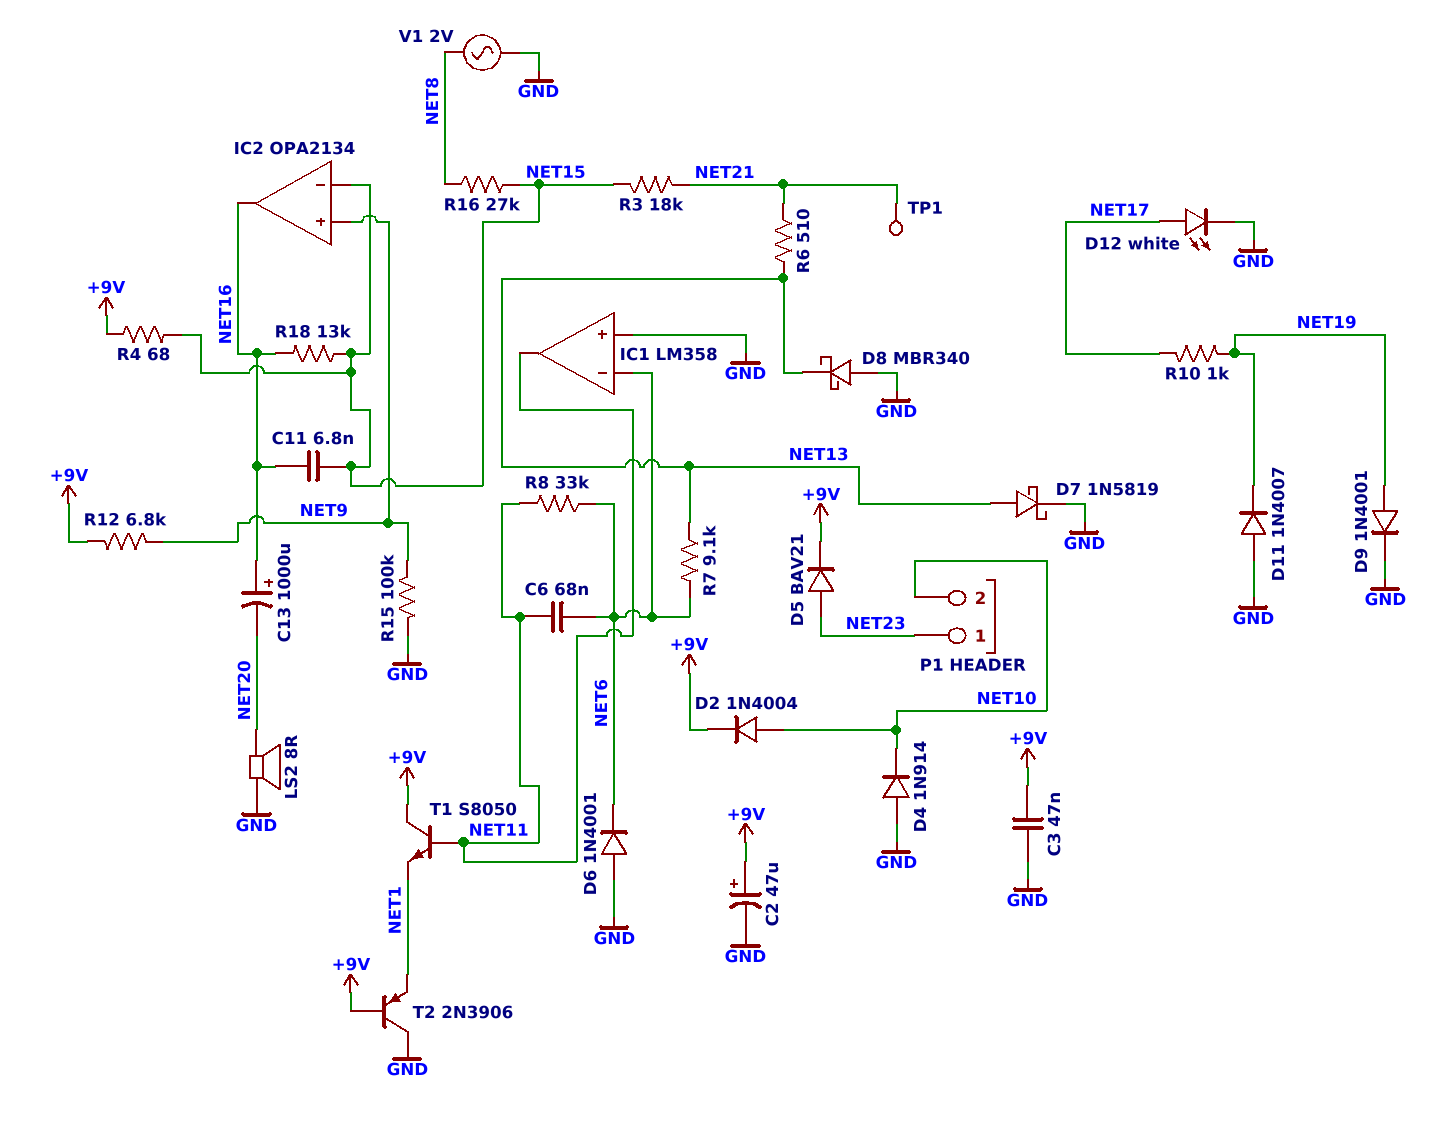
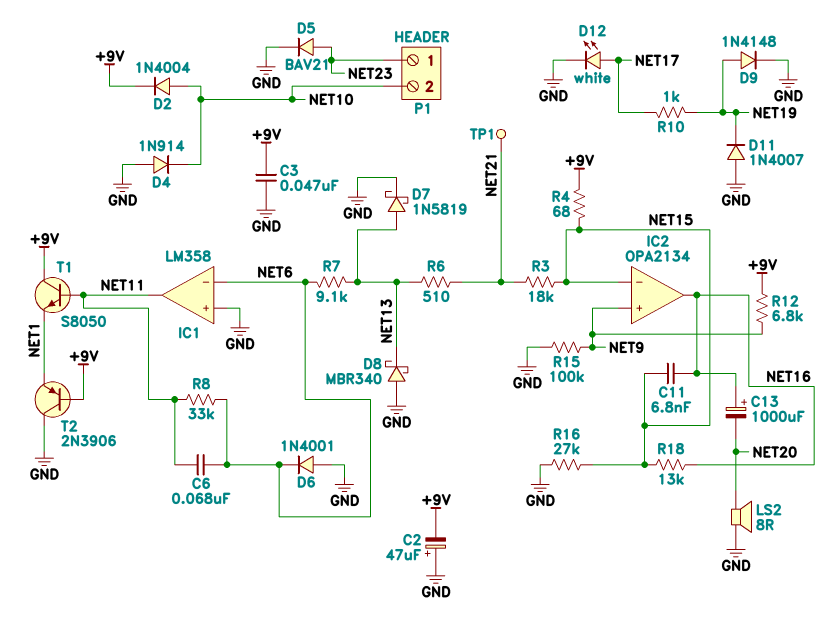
C2: 47uF (plus +9V, minus GND) -> 47uF (plus GND, minus +9V)
D5: diode BAV21 (A NET23, K +9V) -> diode BAV21 (A NET23, K GND)
D9: diode 1N4001 (A NET19, K GND) -> diode 1N4148 (A NET19, K GND)
R16: 27k (NET8, NET15) -> 27k (GND, NET15)
V1: AC 2V (GND, NET8) -> none

